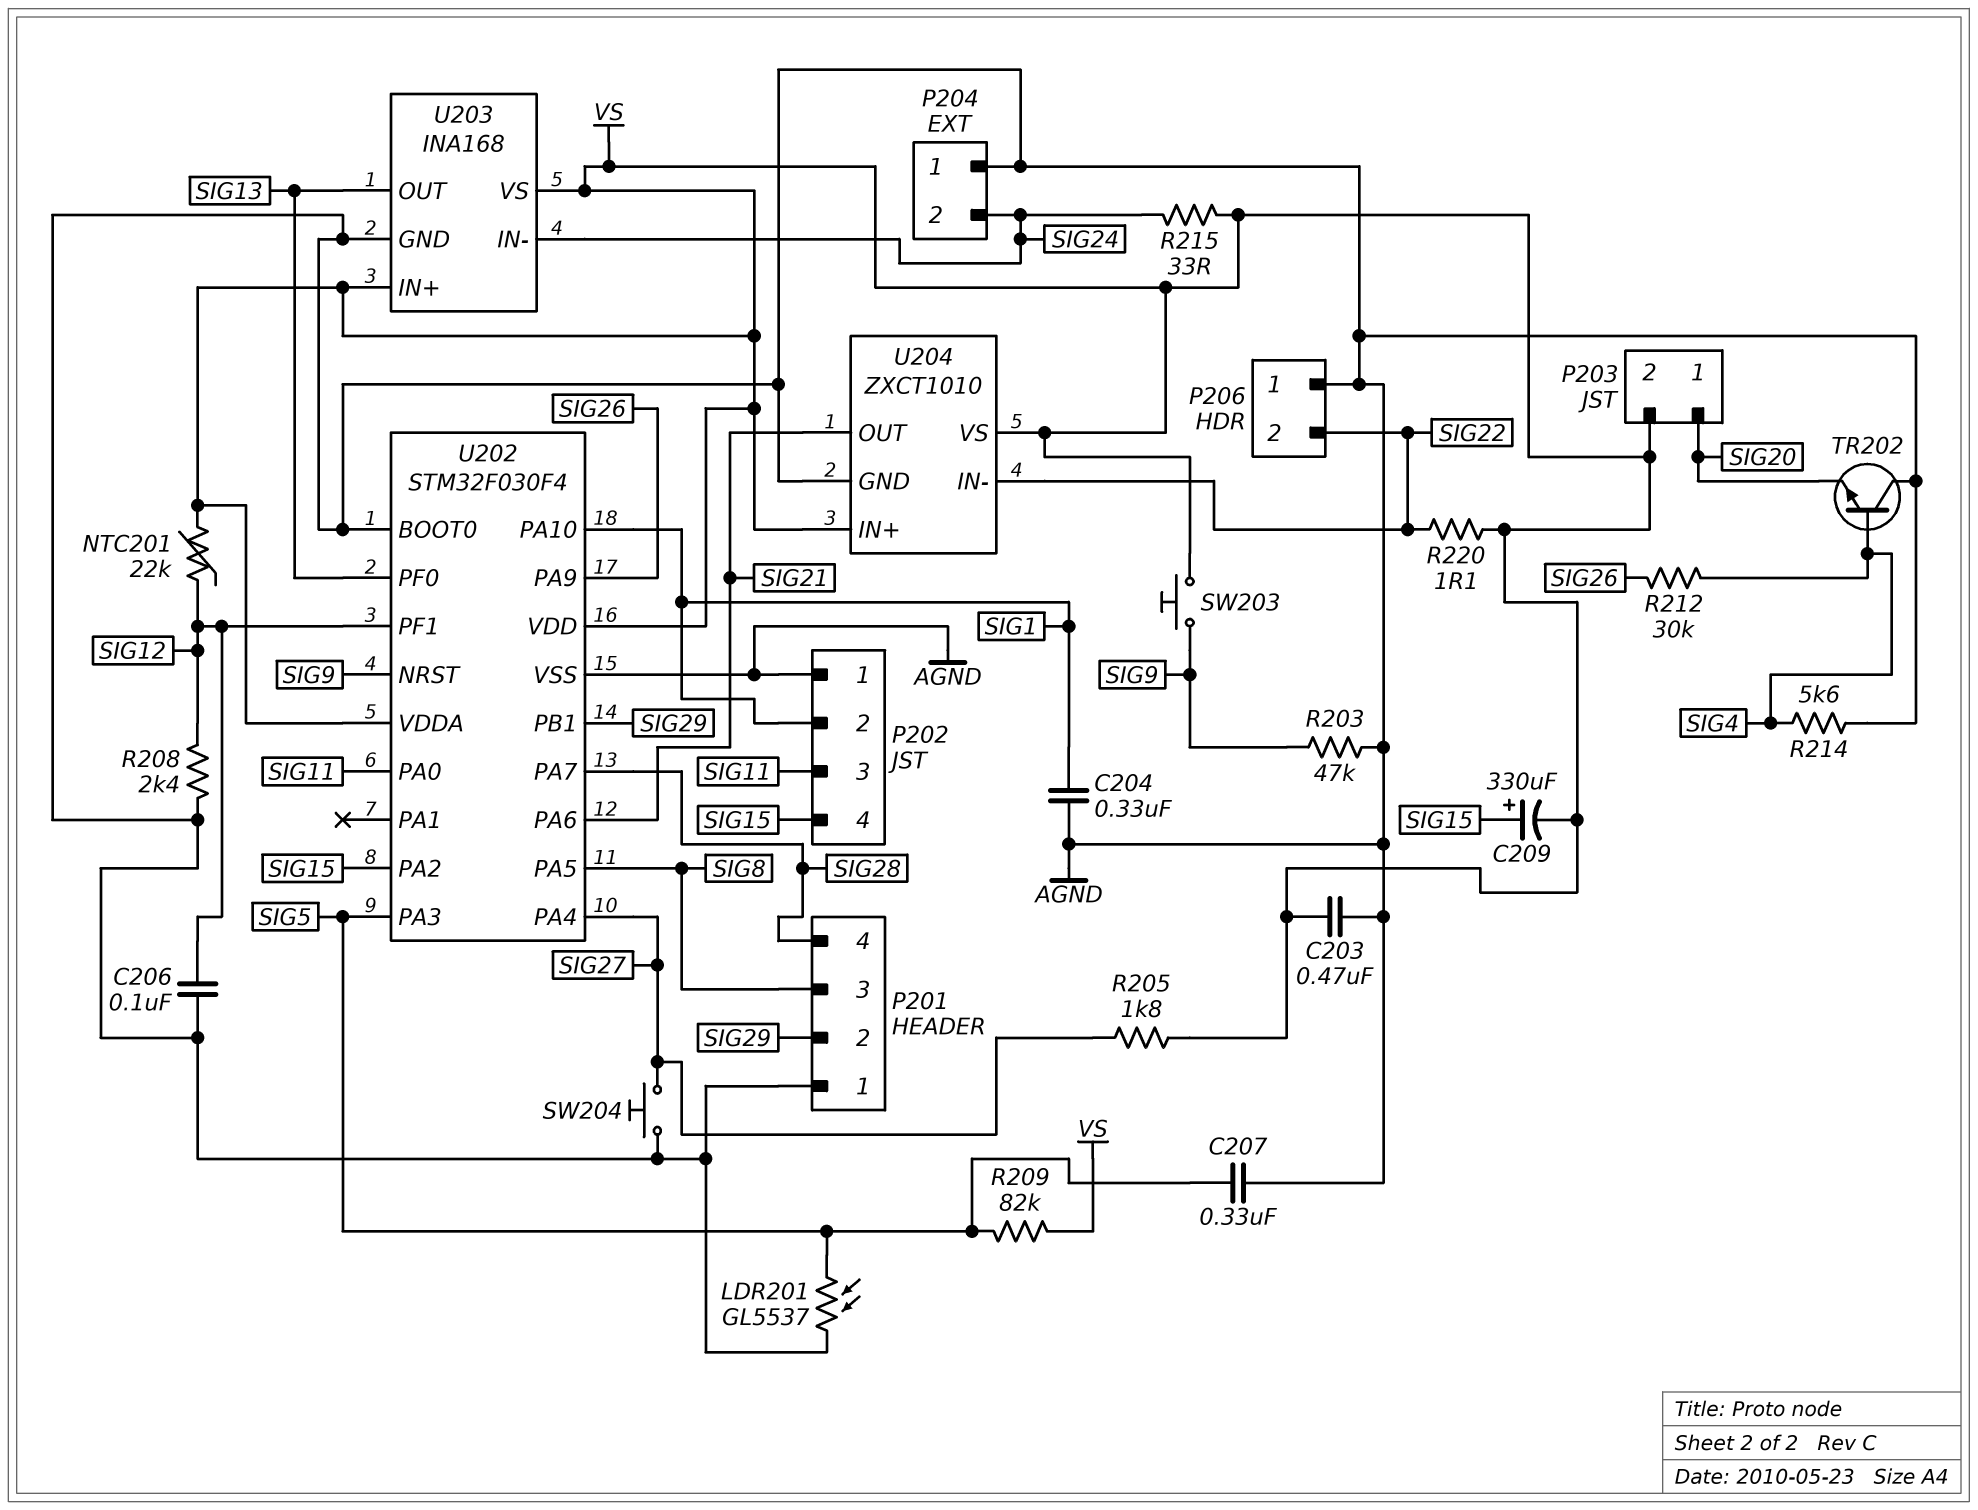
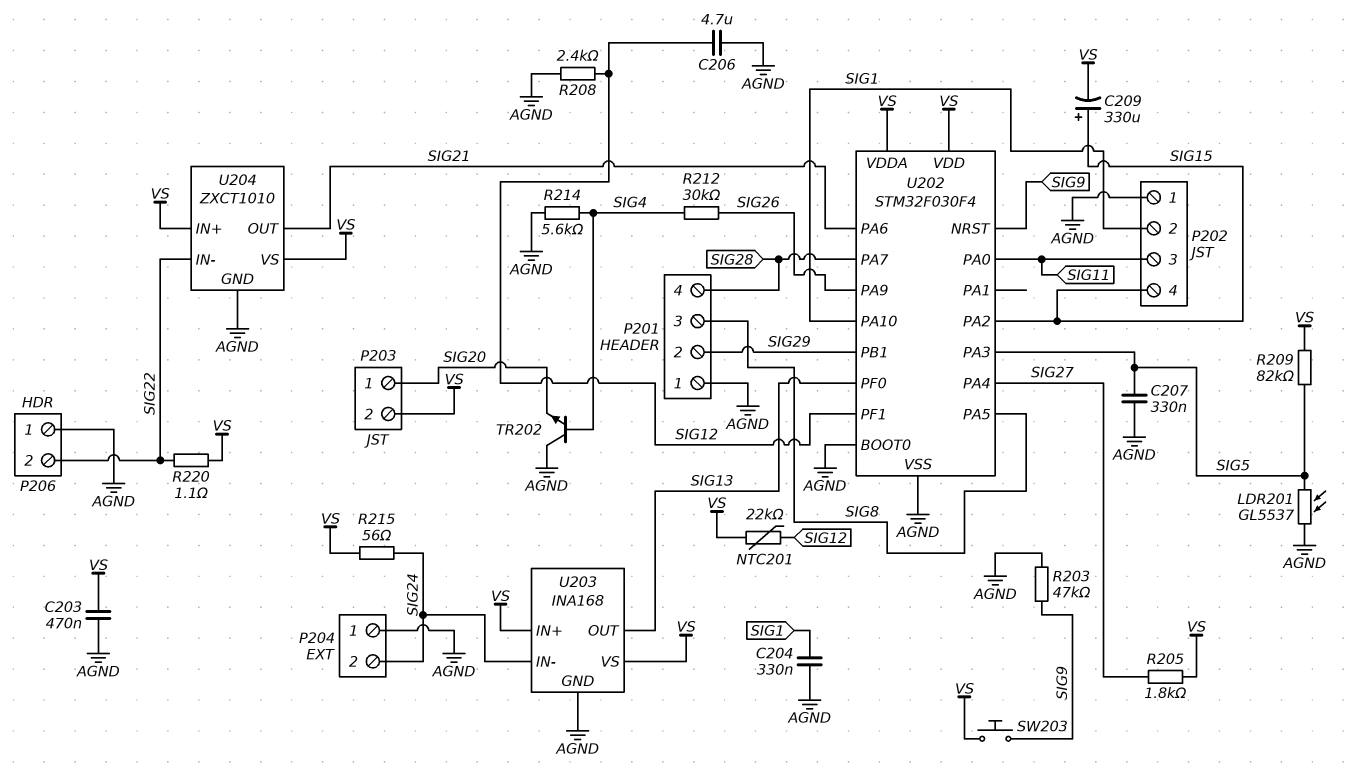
C206: 100nF (AGND, SIG12) -> 4.7uF (AGND, SIG12)
R215: 33 (SIG24, VS) -> 56 (SIG24, VS)
SW204: button (AGND, SIG27) -> none

